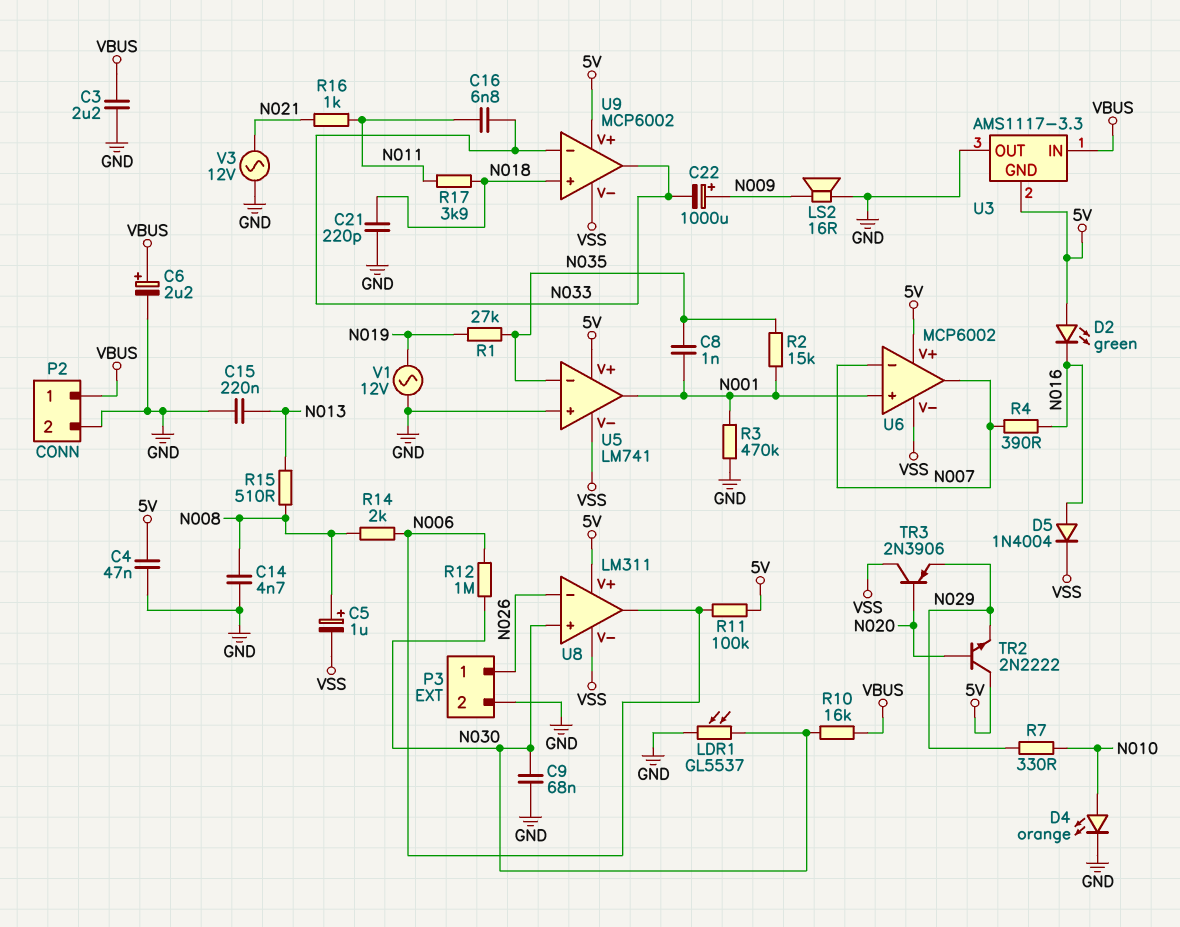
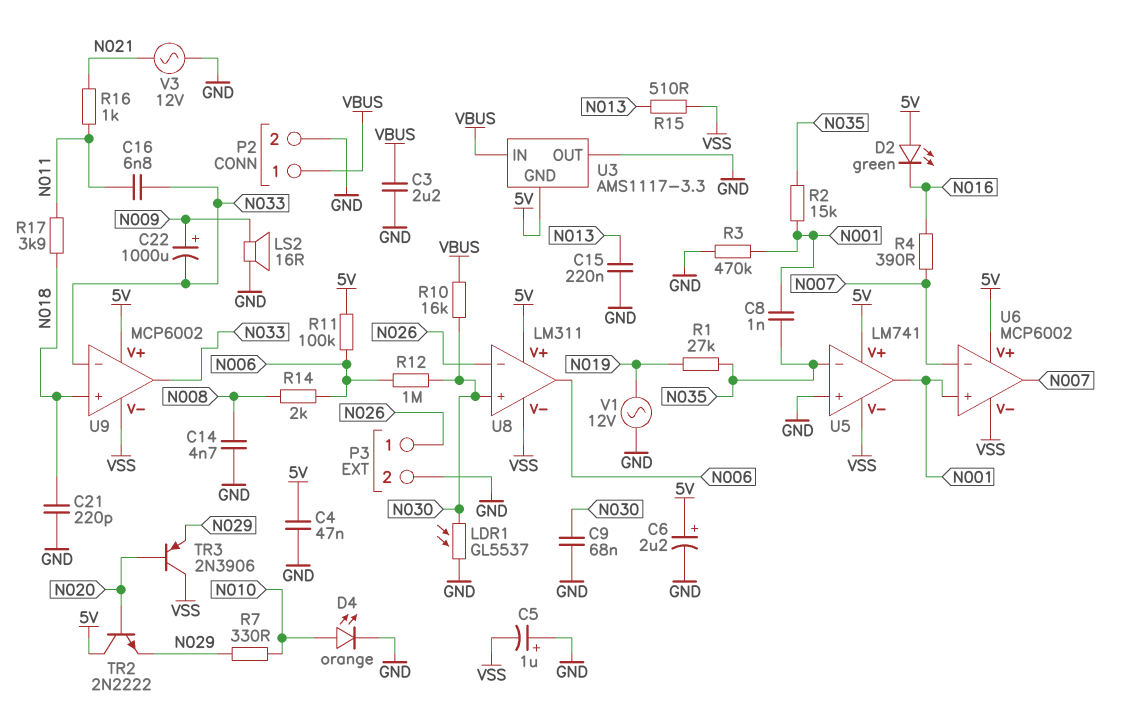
C5: 1uF (plus N008, minus VSS) -> 1uF (plus GND, minus VSS)
C6: 2.2uF (plus VBUS, minus GND) -> 2.2uF (plus 5V, minus GND)
D5: diode 1N4004 (A N016, K VSS) -> none
R15: 510 (N008, N013) -> 510 (N013, VSS)

